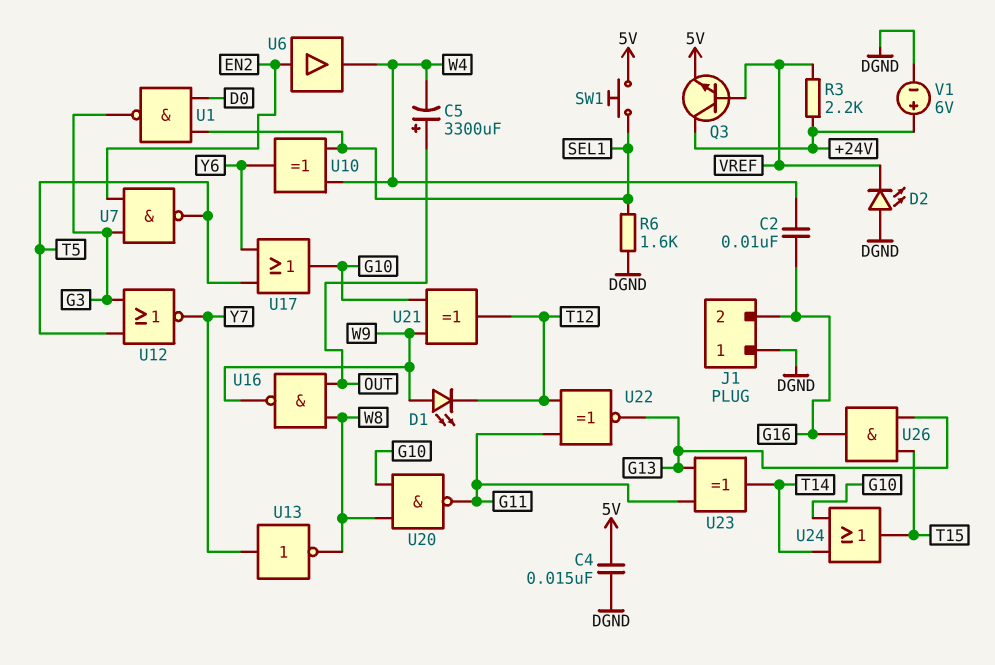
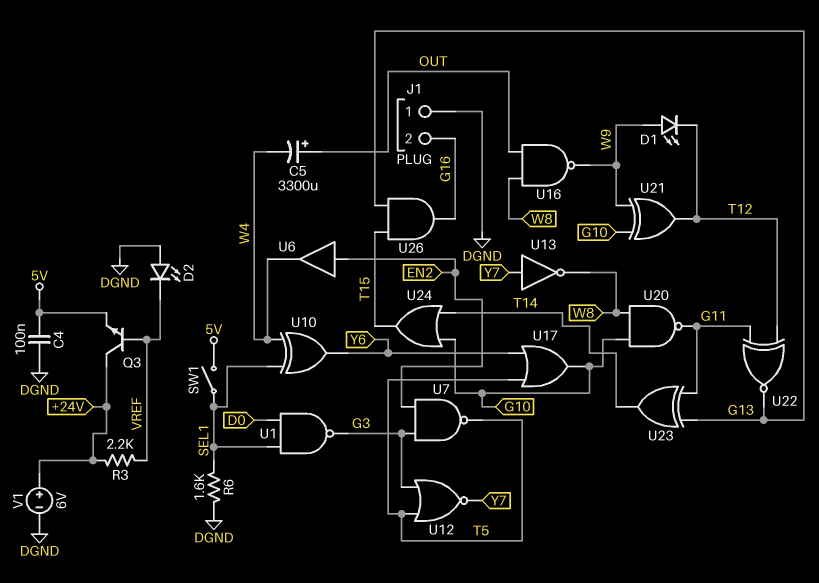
C2: 10nF (G16, W4) -> none
C4: 15nF (5V, DGND) -> 100nF (5V, DGND)
SW1: button (5V, SEL1) -> switch (5V, SEL1)

